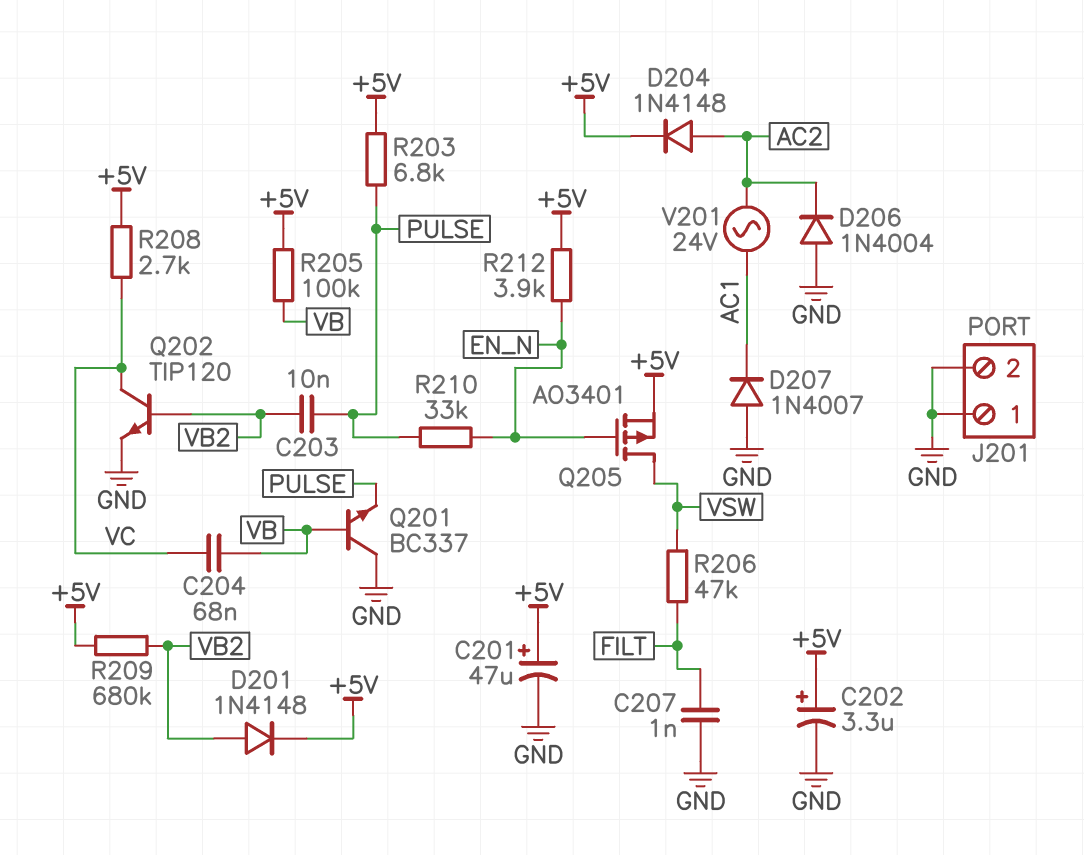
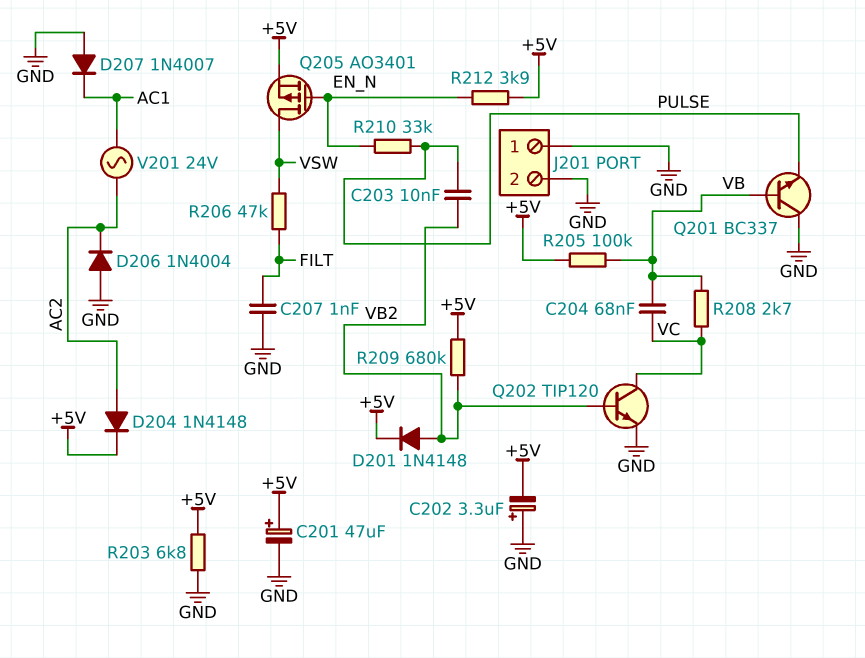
C202: 3.3uF (plus +5V, minus GND) -> 3.3uF (plus GND, minus +5V)
R203: 6.8k (+5V, PULSE) -> 6.8k (+5V, GND)
R208: 2.7k (+5V, VC) -> 2.7k (VB, VC)

